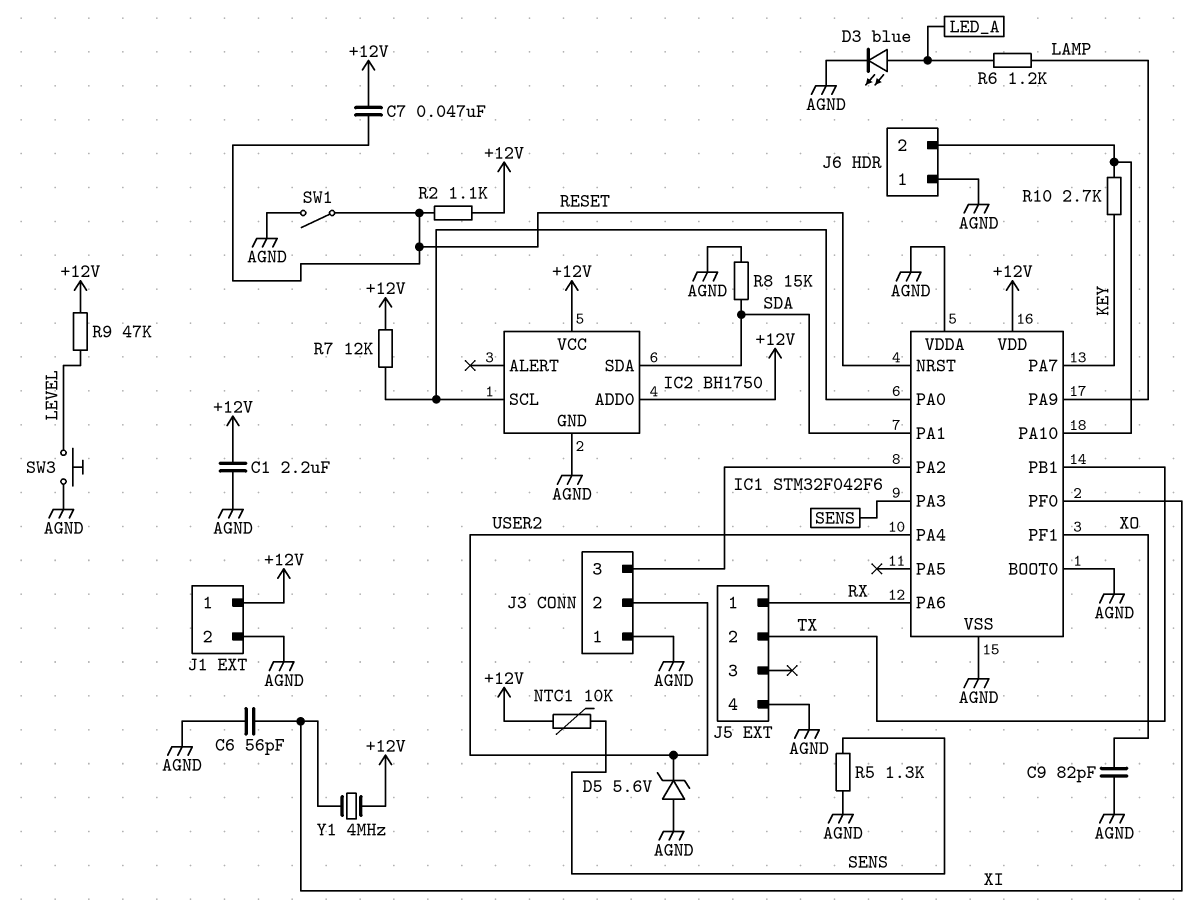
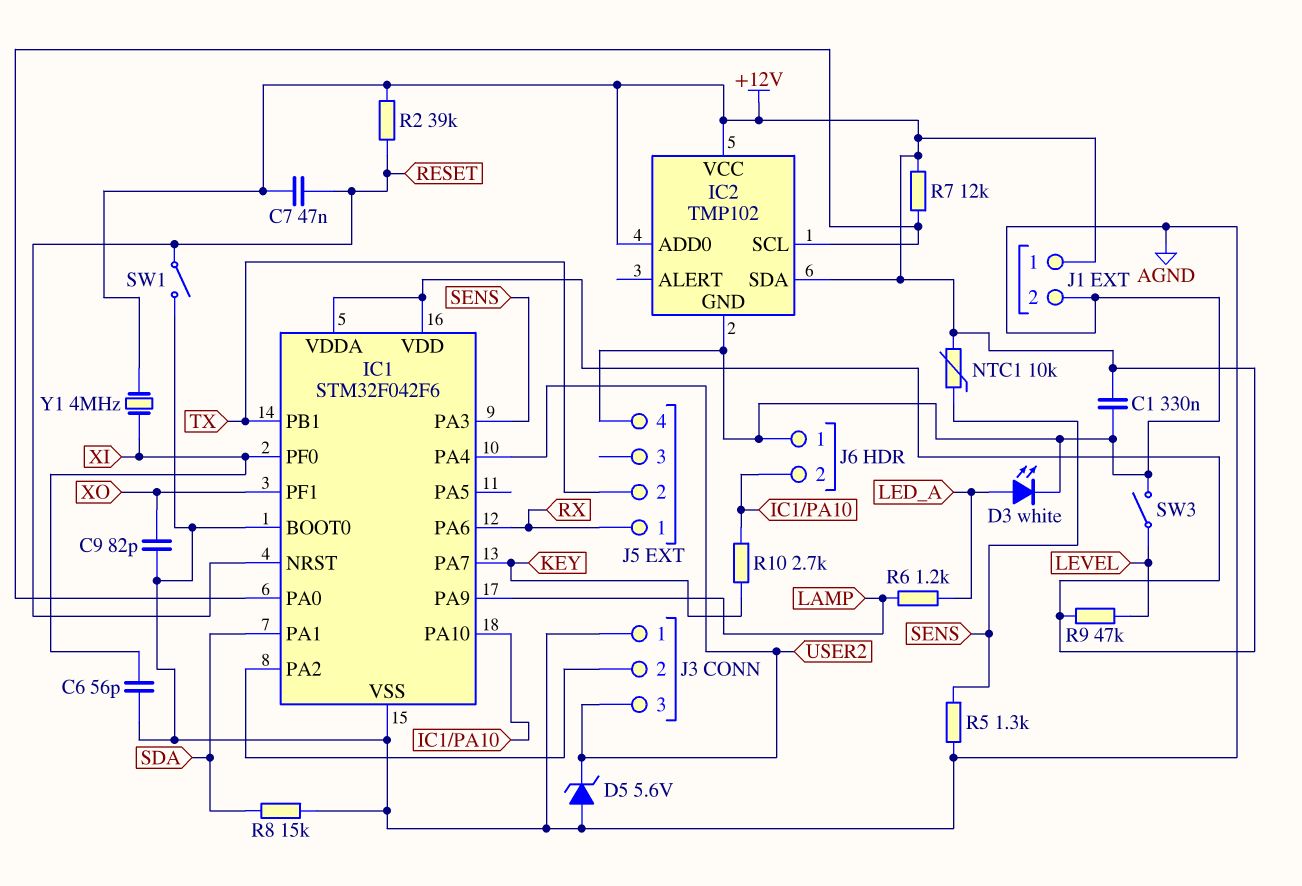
C1: 2.2uF (+12V, AGND) -> 330nF (+12V, AGND)
D3: LED blue (A LED_A, K AGND) -> LED white (A LED_A, K AGND)
IC1 pin VDDA: AGND -> +12V
IC2: BH1750 -> TMP102
IC2 pin SDA: SDA -> +12V
J3 pin 2: USER2 -> IC1/PA2
J3 pin 3: IC1/PA2 -> USER2
R2: 1.1k (+12V, RESET) -> 39k (+12V, RESET)
SW3: button (AGND, LEVEL) -> switch (AGND, LEVEL)

